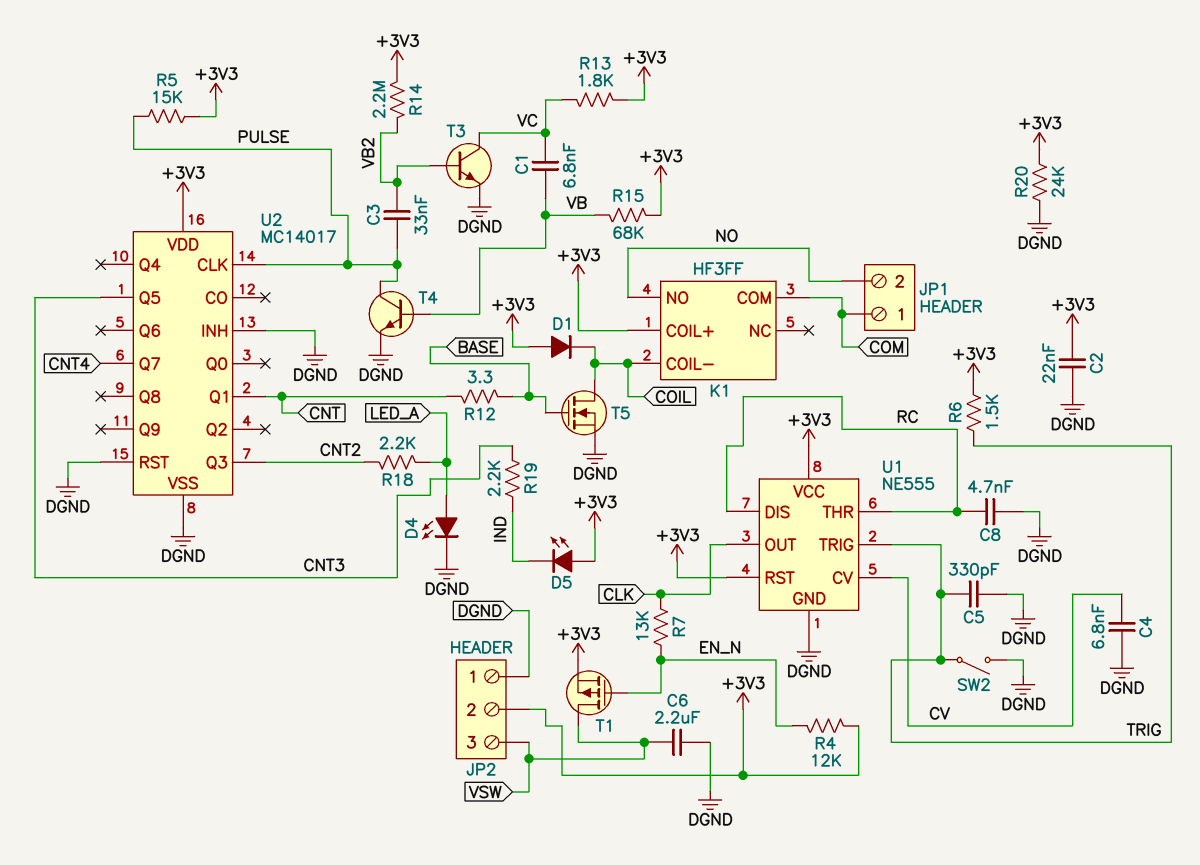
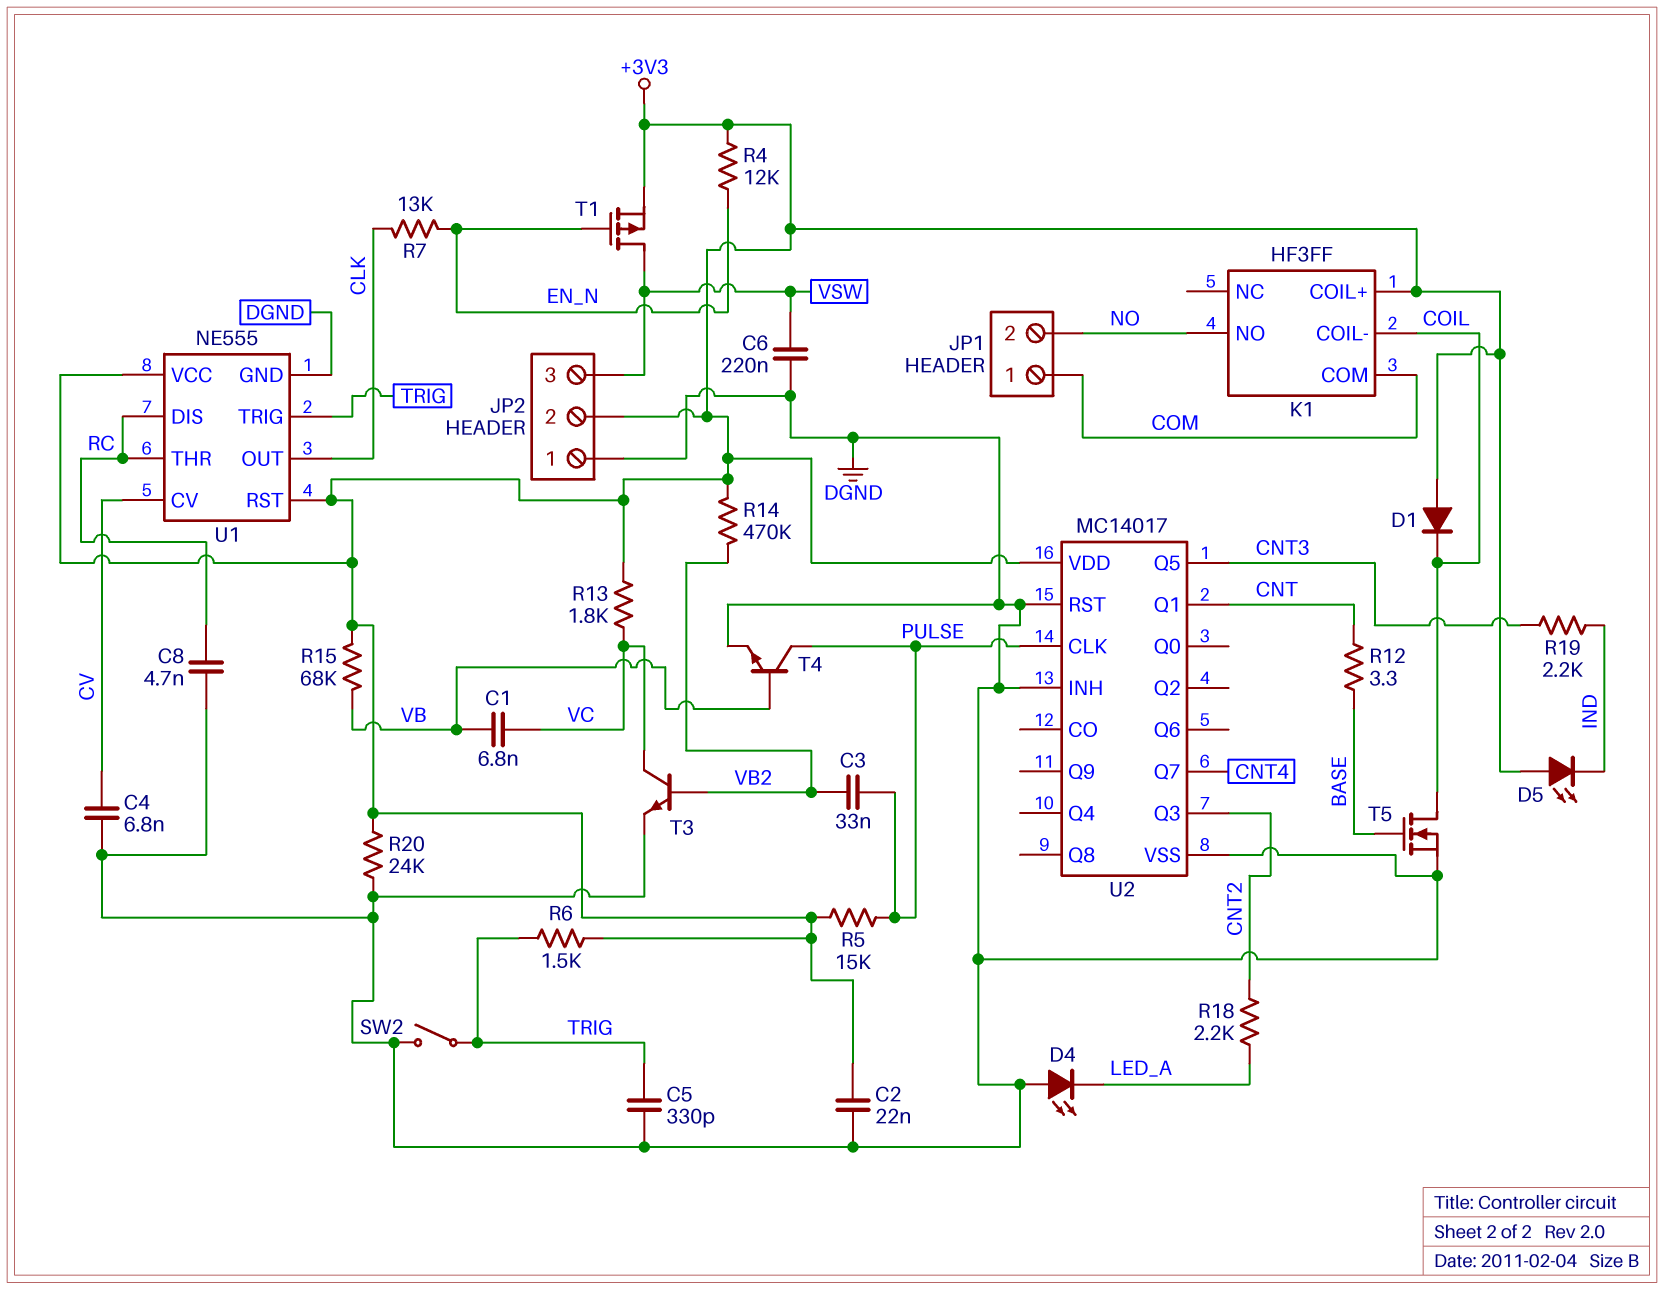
C6: 2.2uF (DGND, VSW) -> 220nF (DGND, VSW)
D4: LED (A LED_A, K DGND) -> LED (A DGND, K LED_A)
R14: 2.2M (+3V3, VB2) -> 470k (+3V3, VB2)

